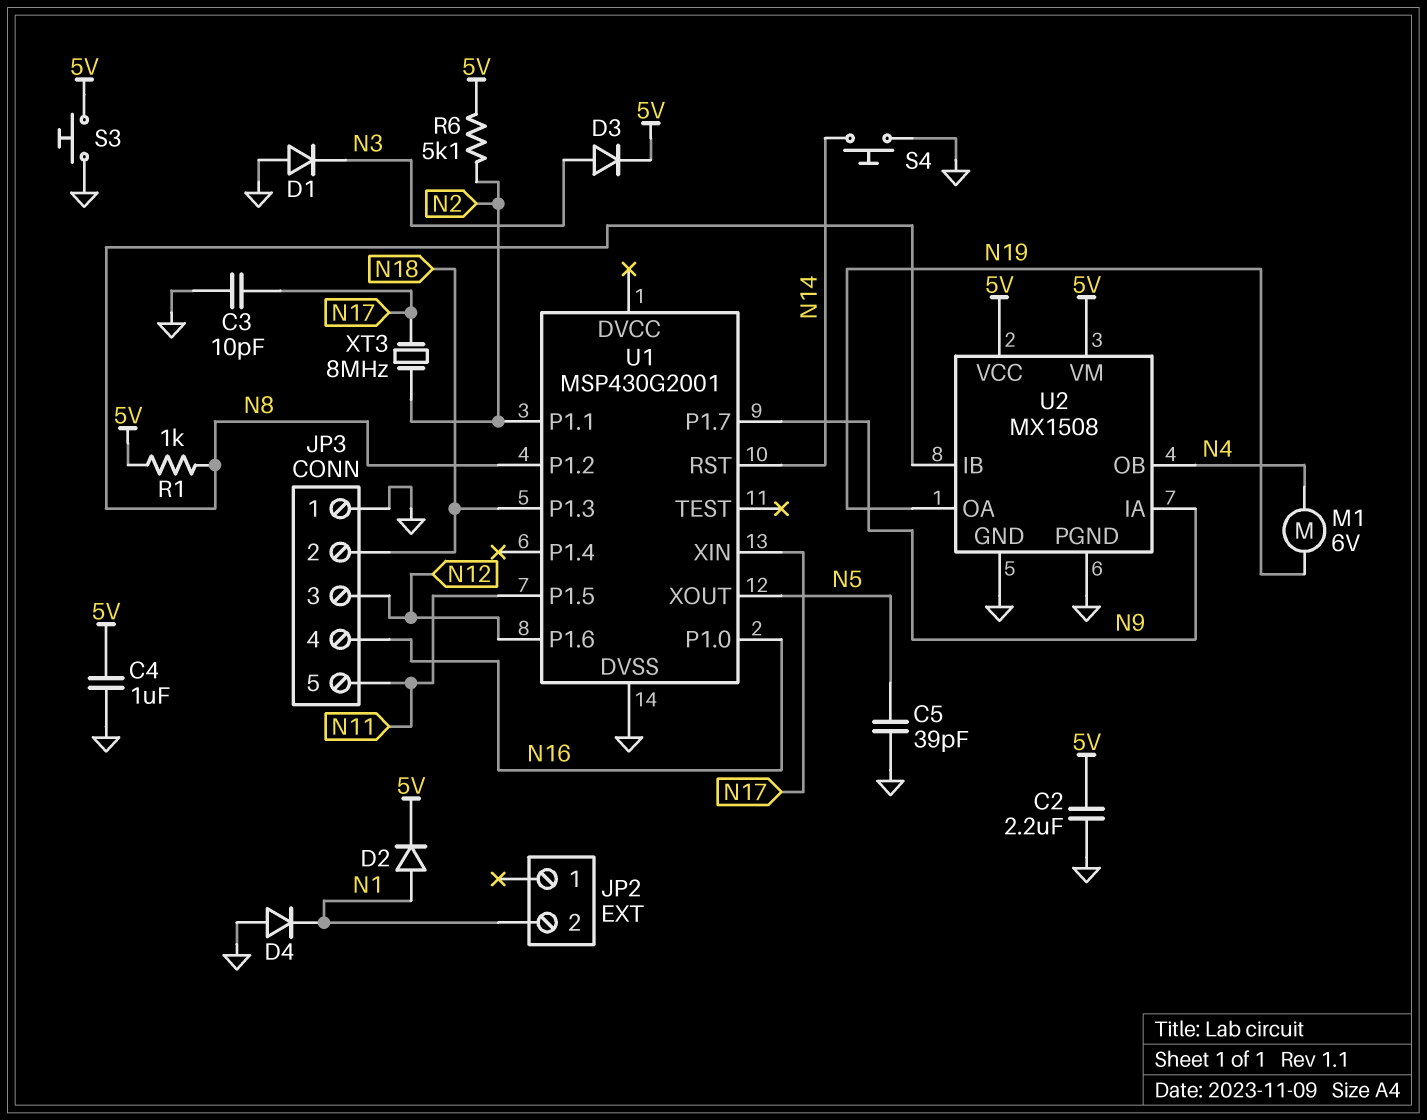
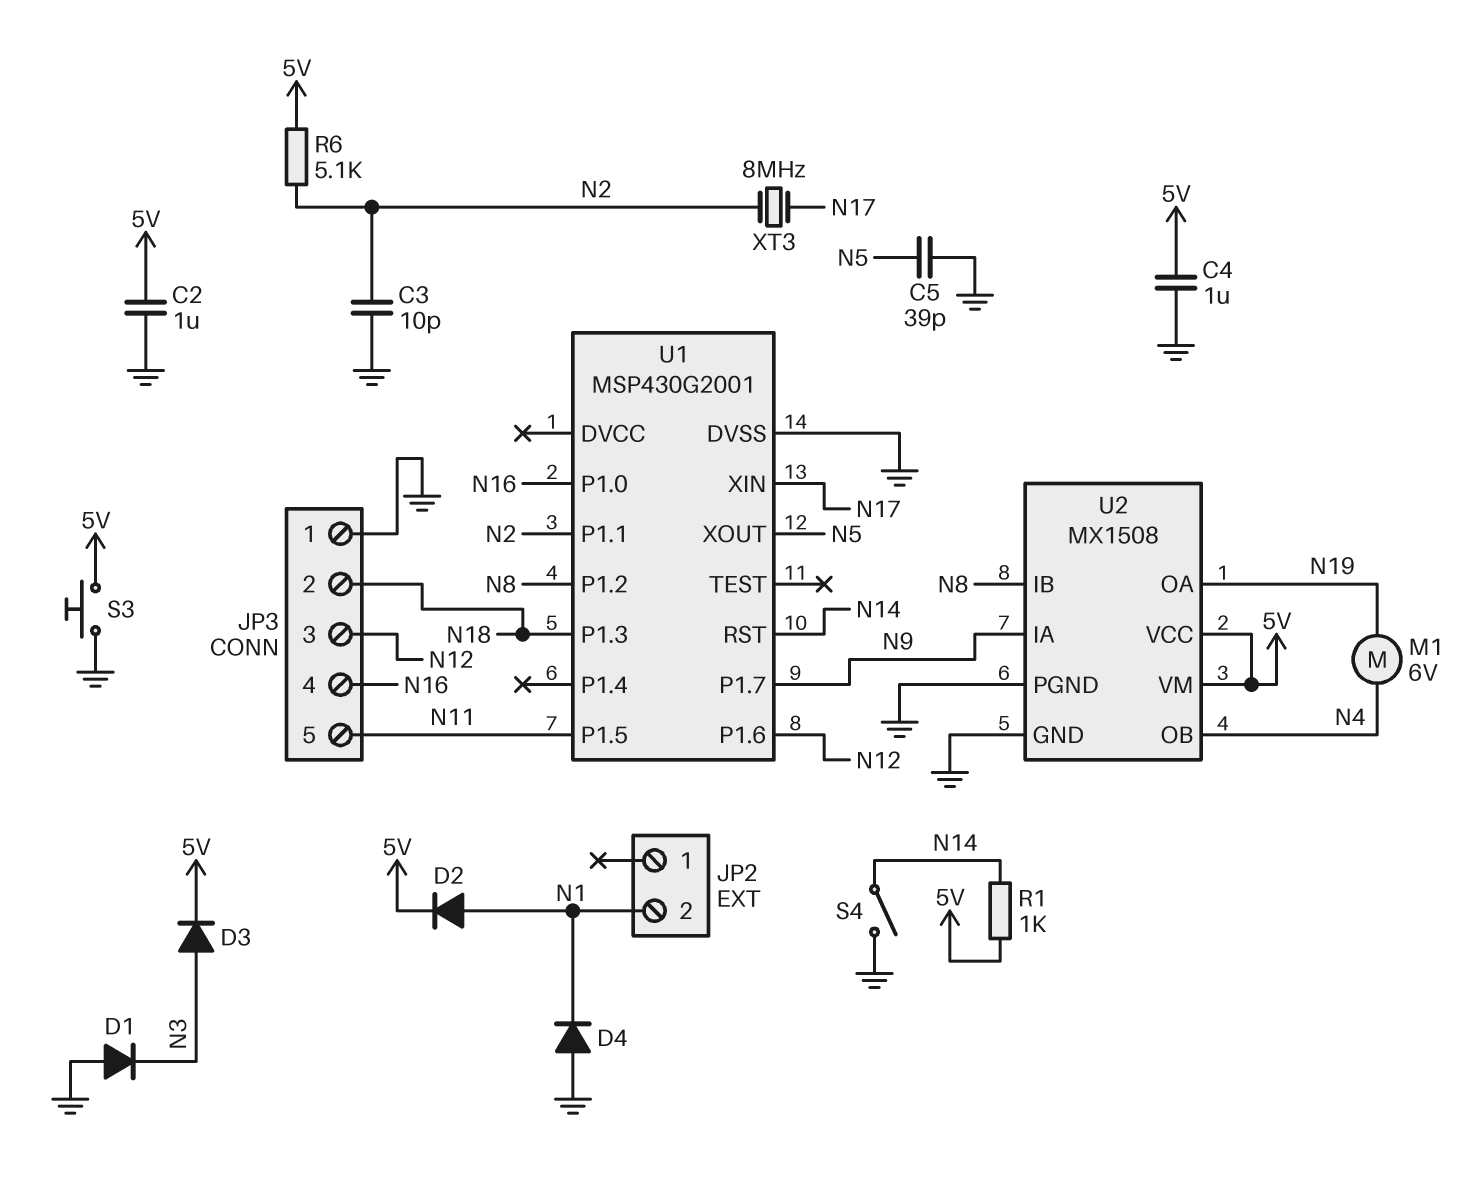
C2: 2.2uF (5V, GND) -> 1uF (5V, GND)
C3: 10pF (GND, N17) -> 10pF (GND, N2)
R1: 1k (5V, N8) -> 1k (5V, N14)
S4: button (GND, N14) -> switch (GND, N14)

